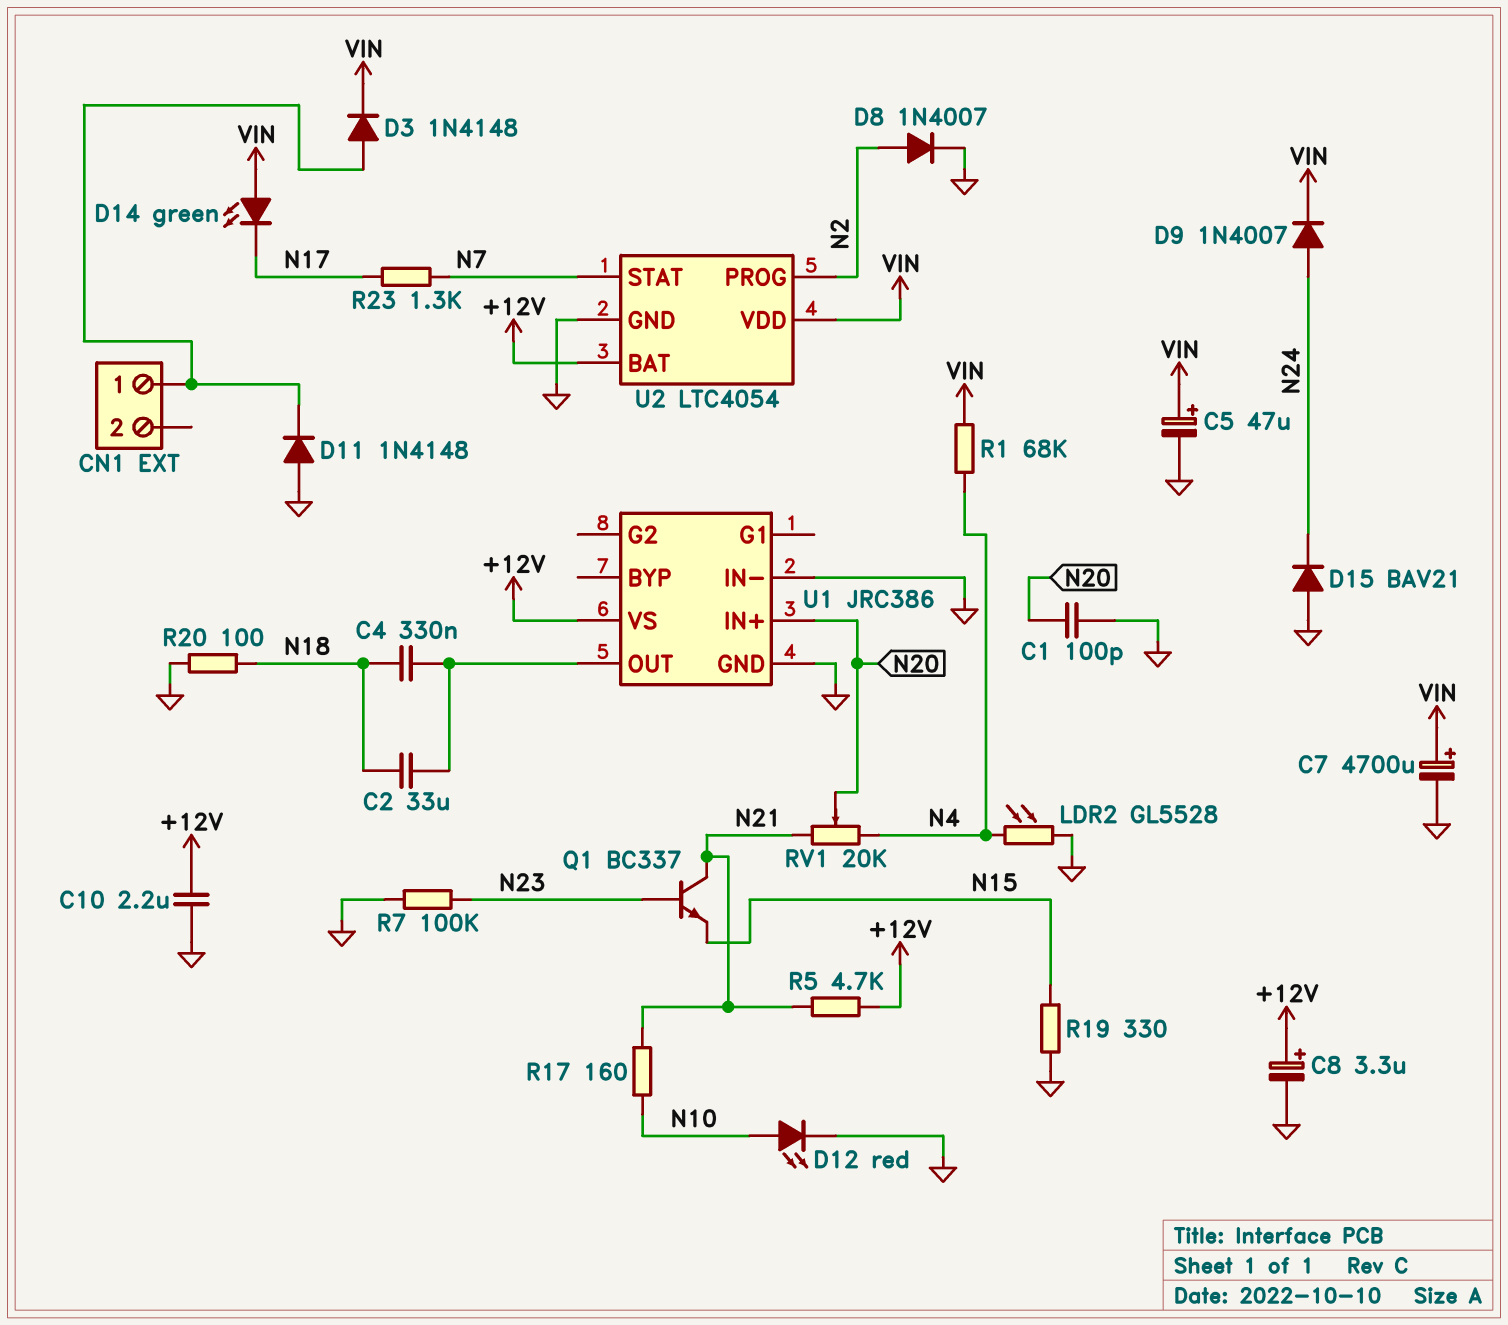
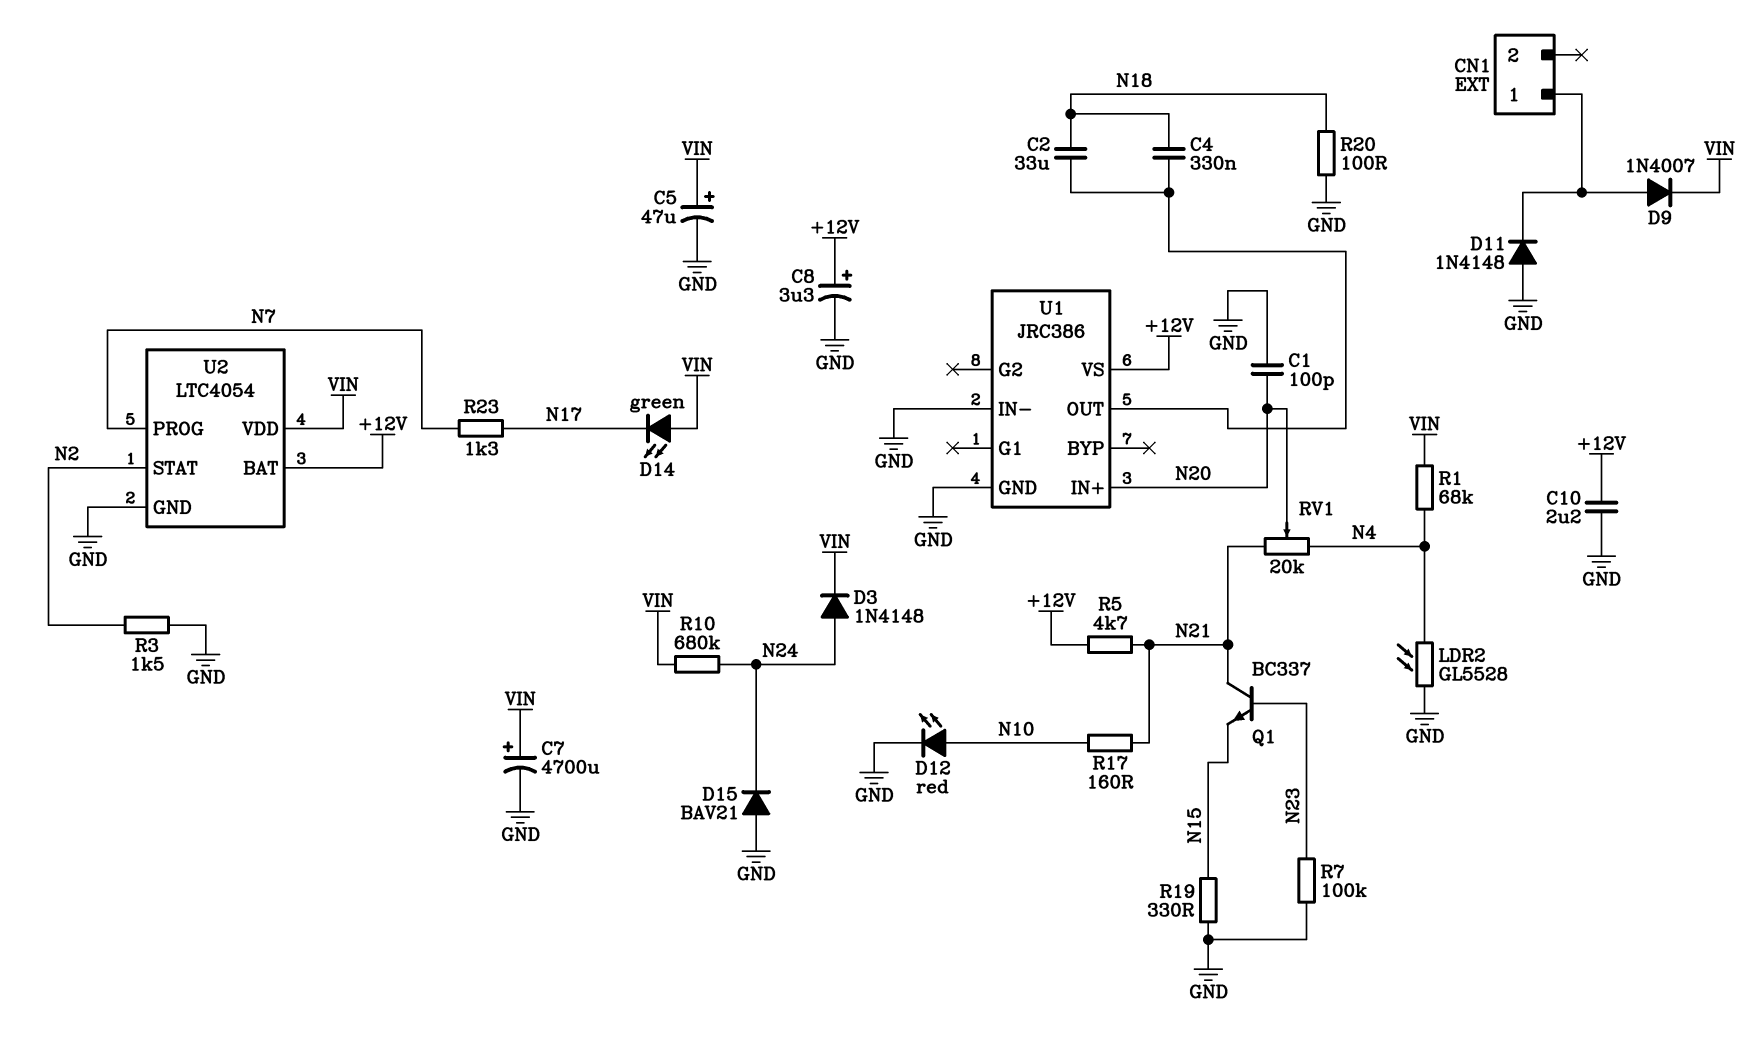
D3: diode 1N4148 (A CN1/1, K VIN) -> diode 1N4148 (A N24, K VIN)
D8: diode 1N4007 (A N2, K GND) -> none
D9: diode 1N4007 (A N24, K VIN) -> diode 1N4007 (A CN1/1, K VIN)
R3: none -> 1.5k (GND, N2)
R10: none -> 680k (N24, VIN)
U2 pin PROG: N2 -> N7
U2 pin STAT: N7 -> N2

